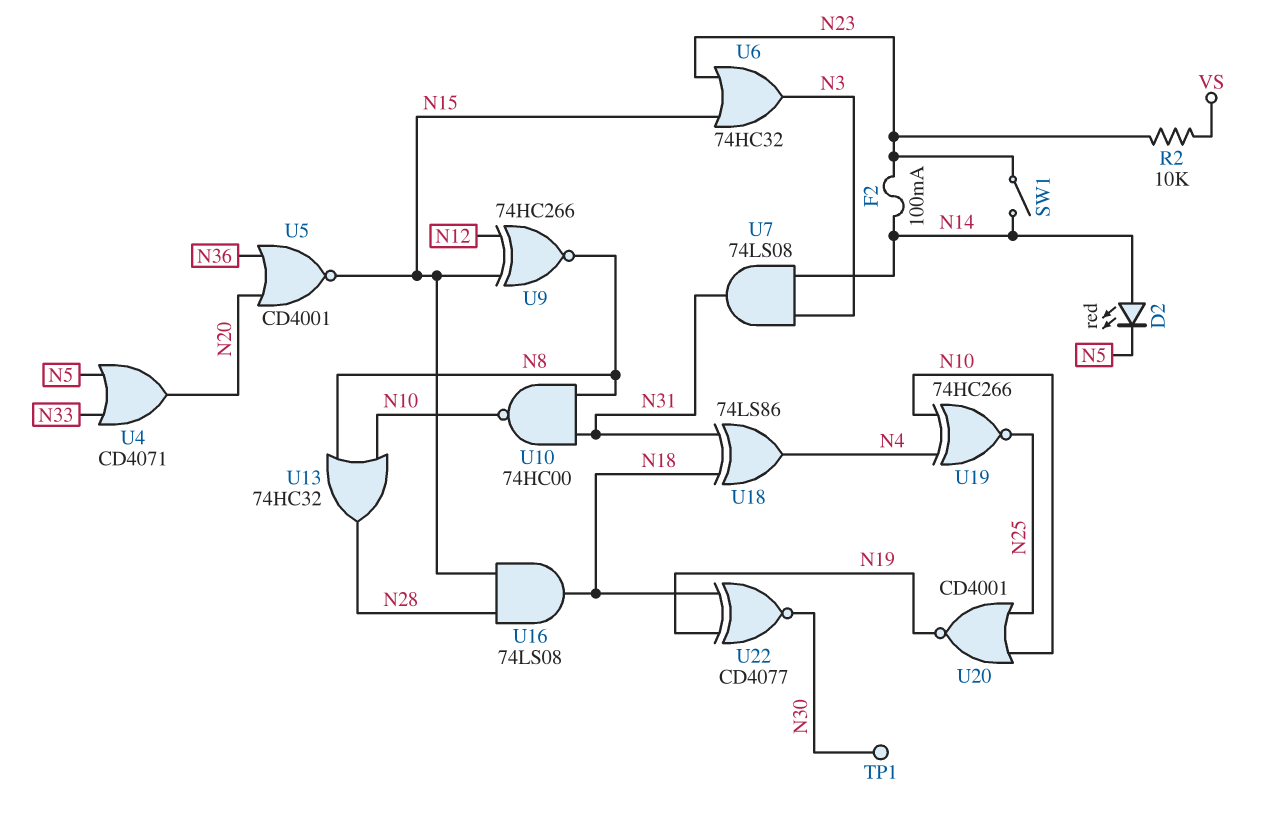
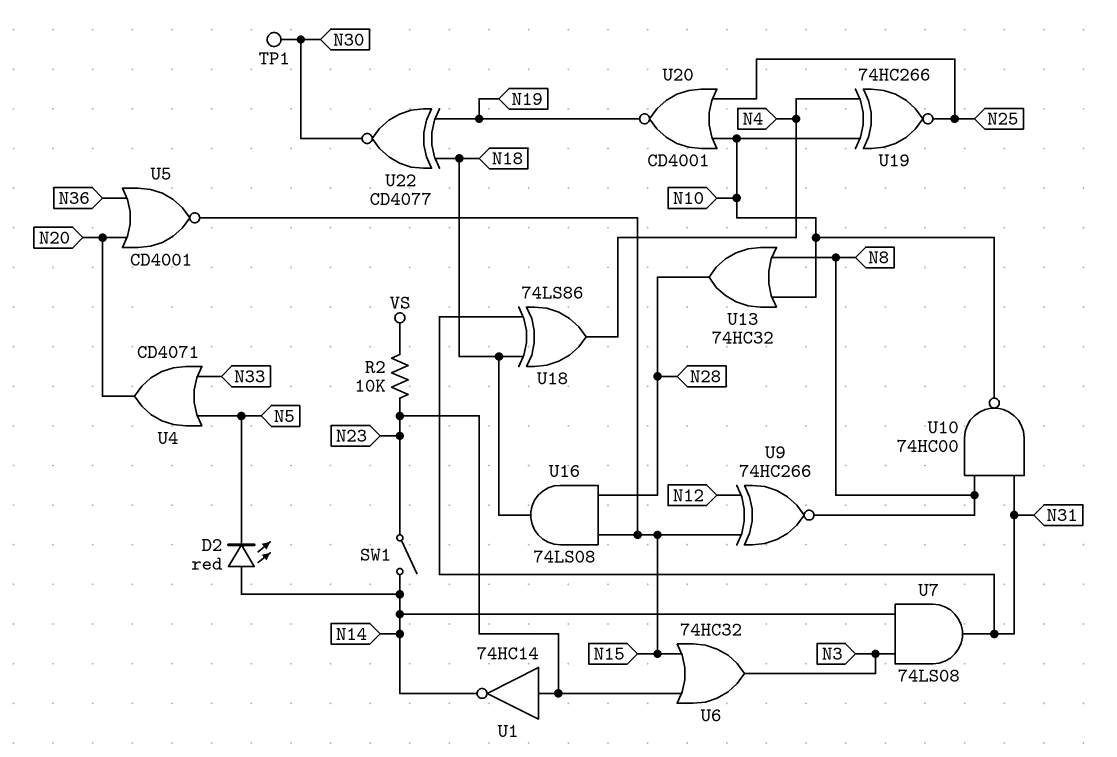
F2: 100mA (N14, N23) -> none
U1: none -> NOT 74HC14 (in N23, out N14)

